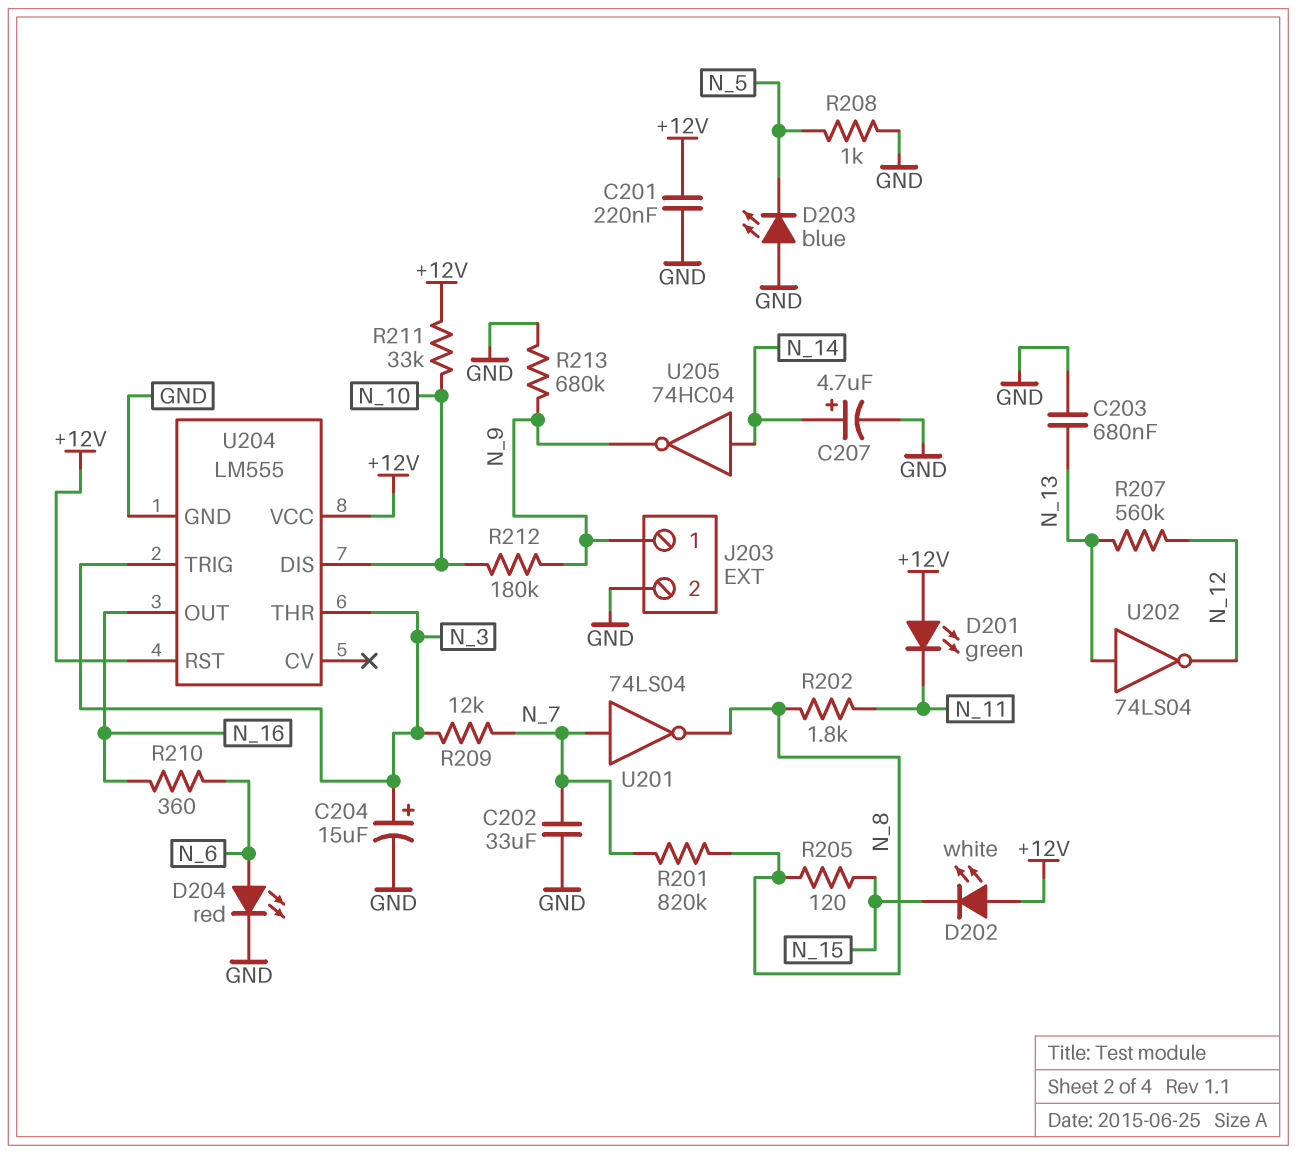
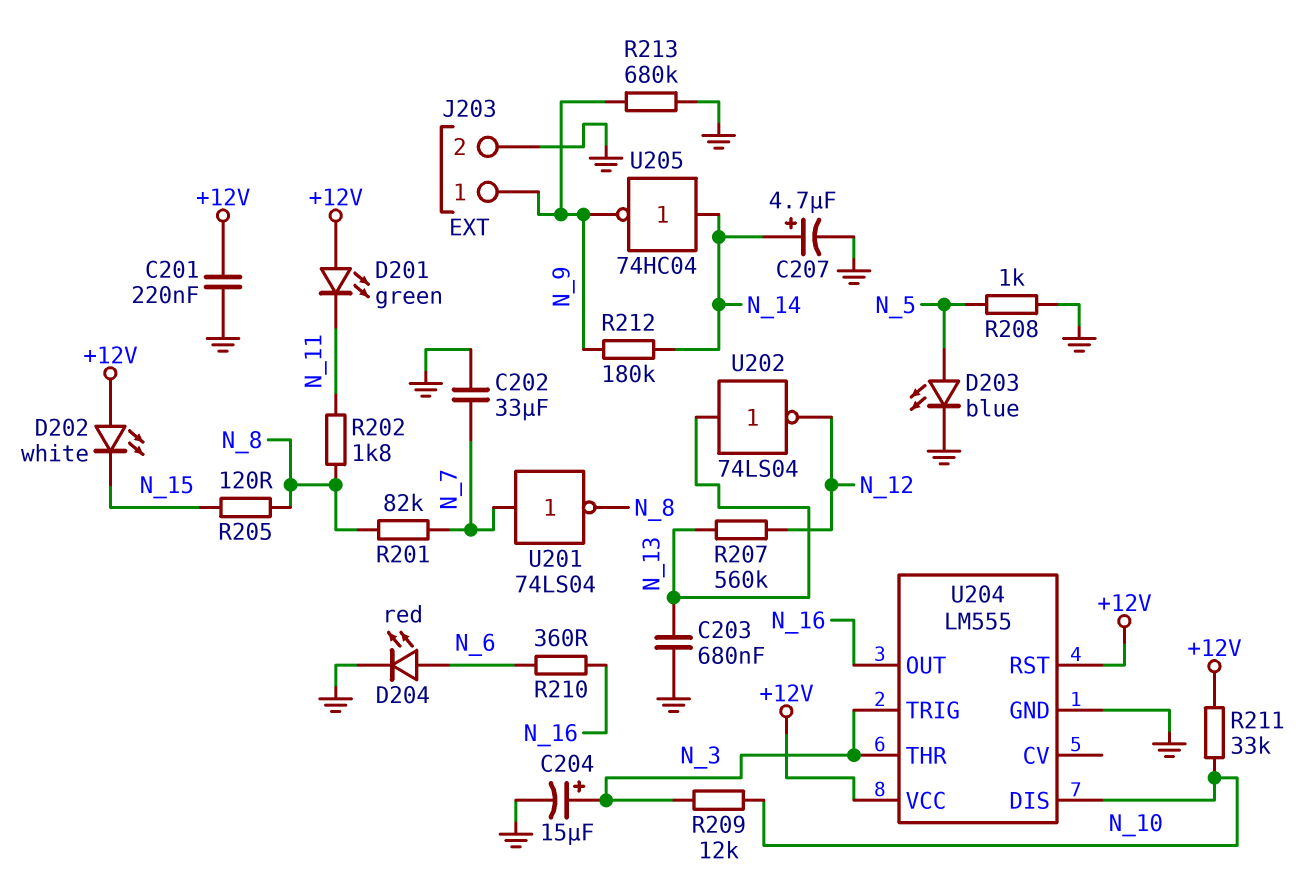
D203: LED blue (A GND, K N_5) -> LED blue (A N_5, K GND)
R201: 820k (N_7, N_8) -> 82k (N_7, N_8)
R209: 12k (N_3, N_7) -> 12k (N_3, N_10)
R212: 180k (N_9, N_10) -> 180k (N_9, N_14)

